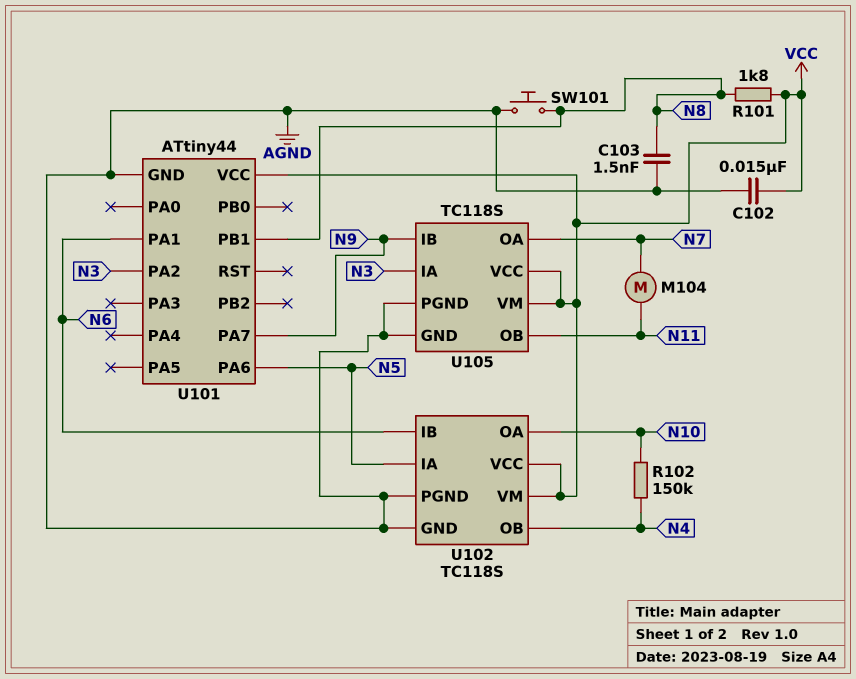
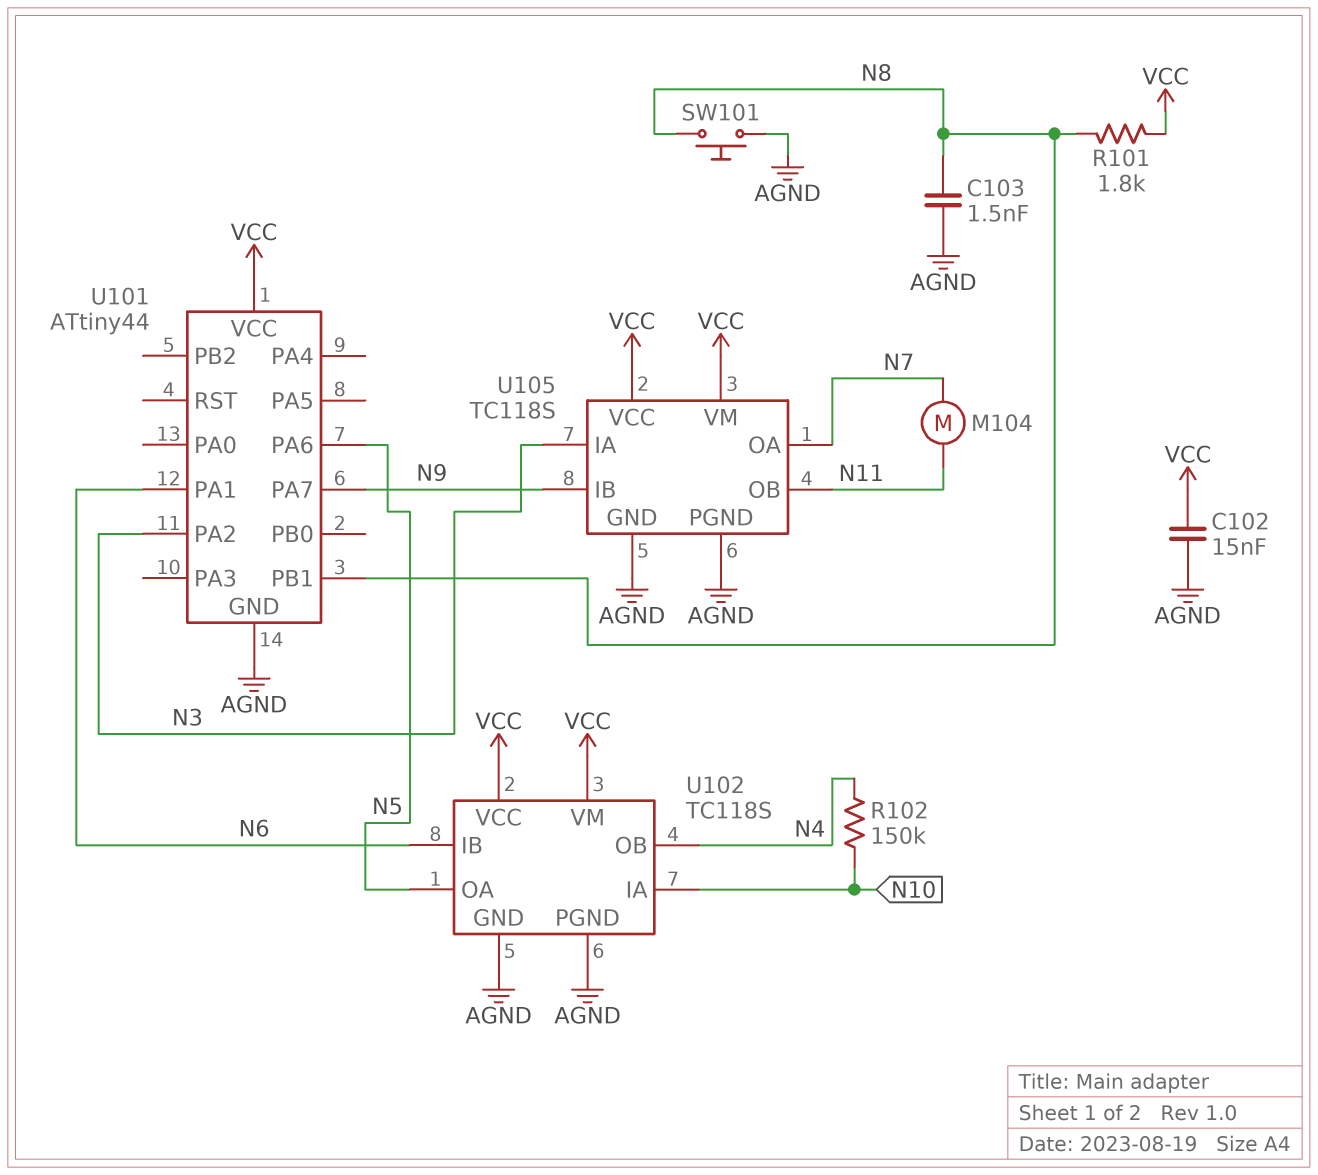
U102 pin IA: N5 -> N10
U102 pin OA: N10 -> N5

